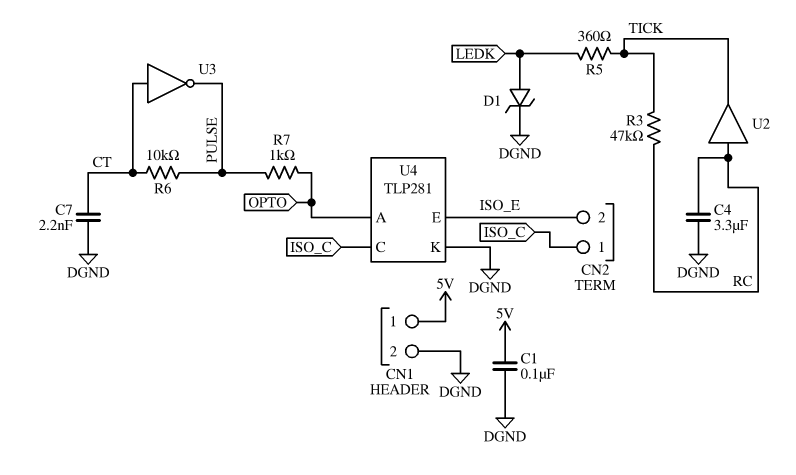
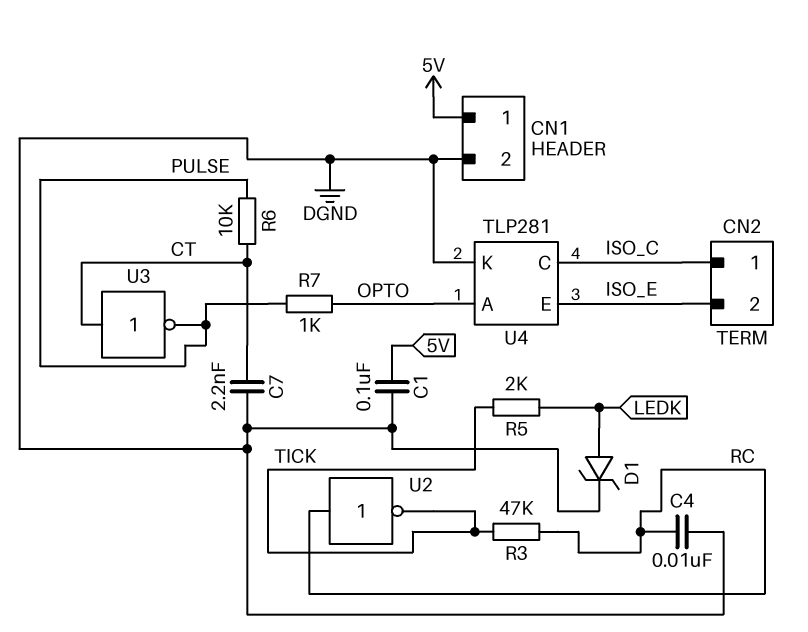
C4: 3.3uF (DGND, RC) -> 10nF (DGND, RC)
R5: 360 (LEDK, TICK) -> 2k (LEDK, TICK)
U2: buffer (in RC, out TICK) -> NOT (in RC, out TICK)

